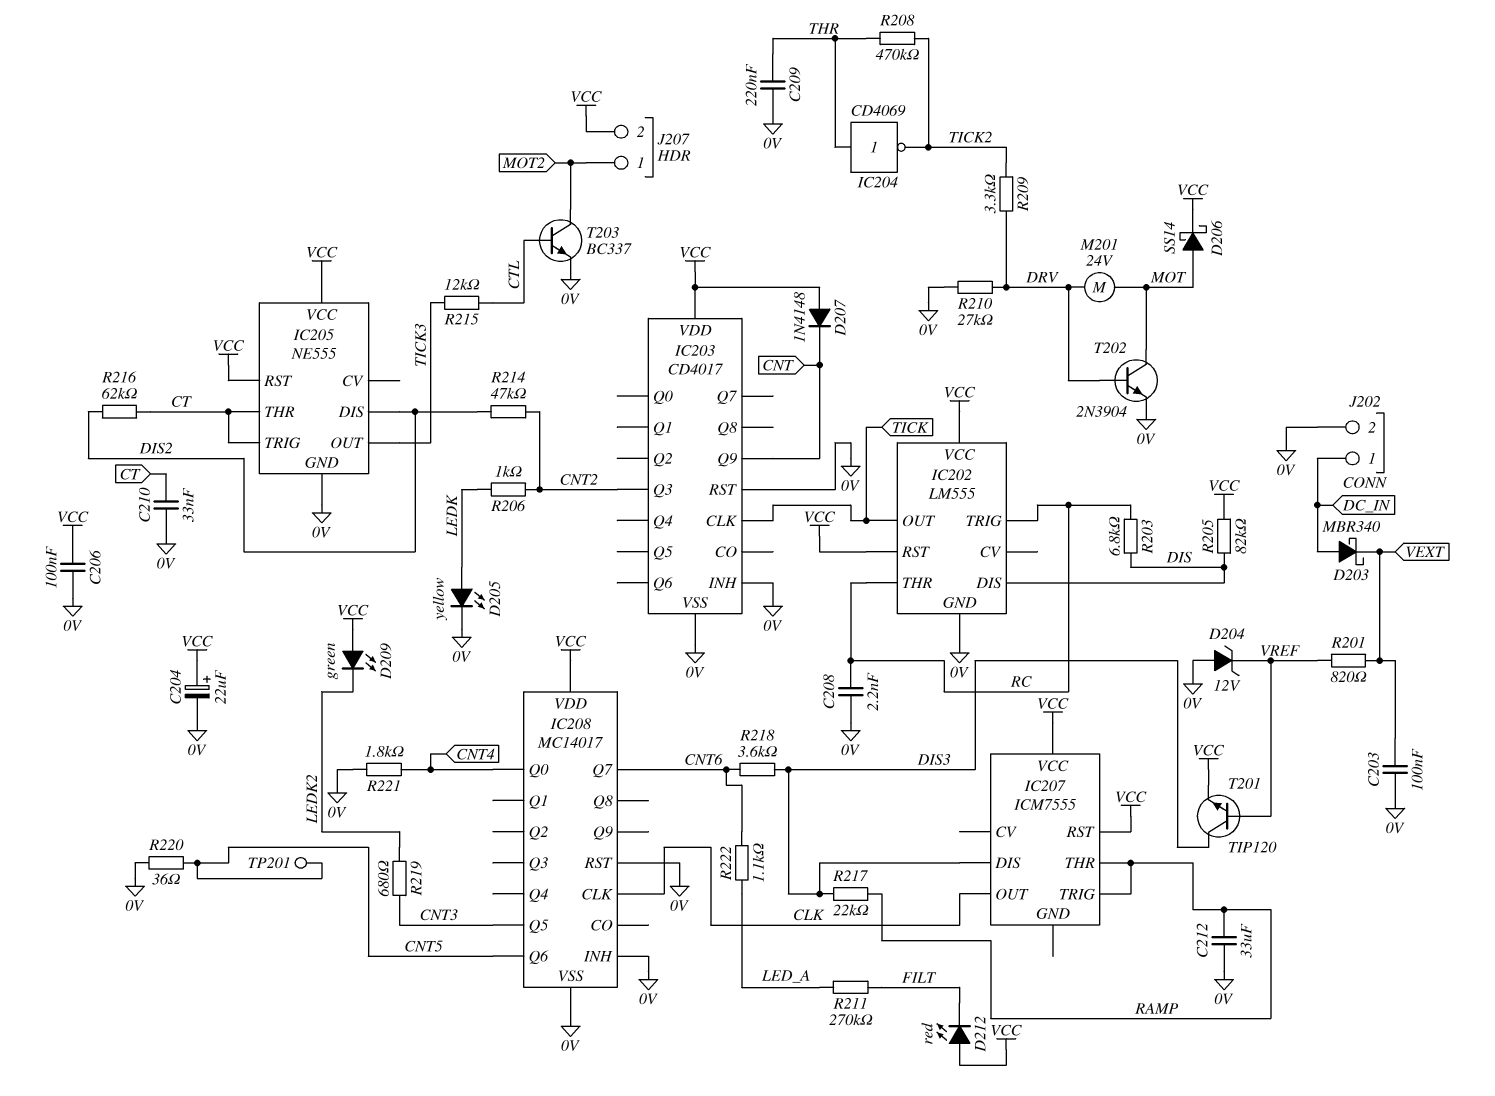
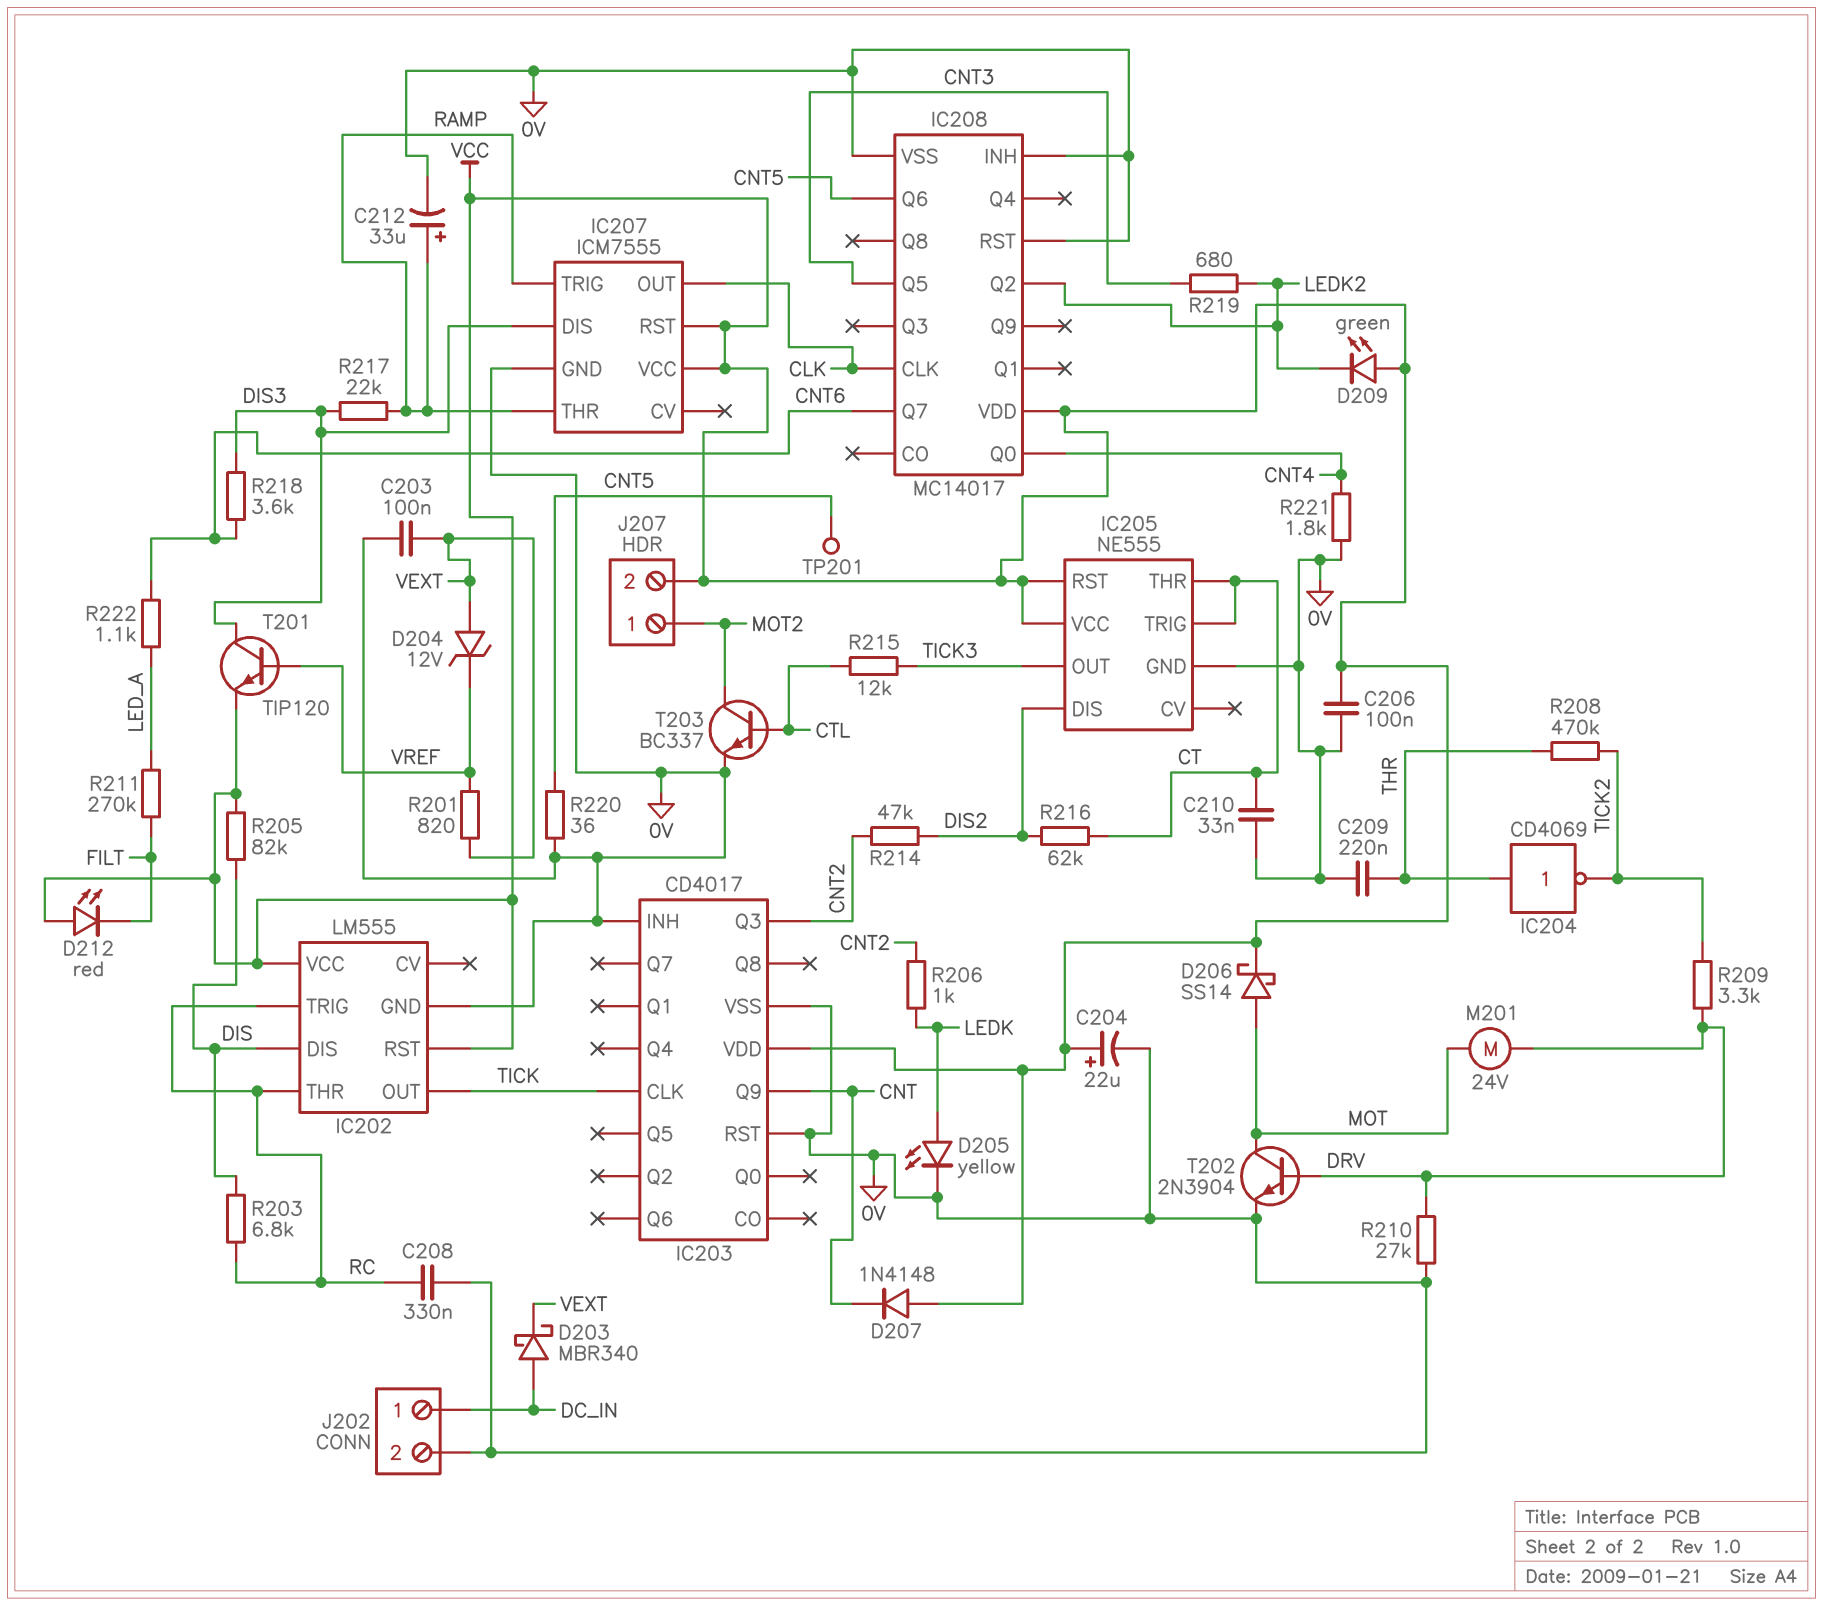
C208: 2.2nF (0V, RC) -> 330nF (0V, RC)
C212: 33uF (0V, RAMP) -> 33uF (plus RAMP, minus 0V)
D204: zener 12V (A 0V, K VREF) -> zener 12V (A VEXT, K VREF)
IC207 pin GND: none -> 0V
IC208 pin Q2: none -> LEDK2

